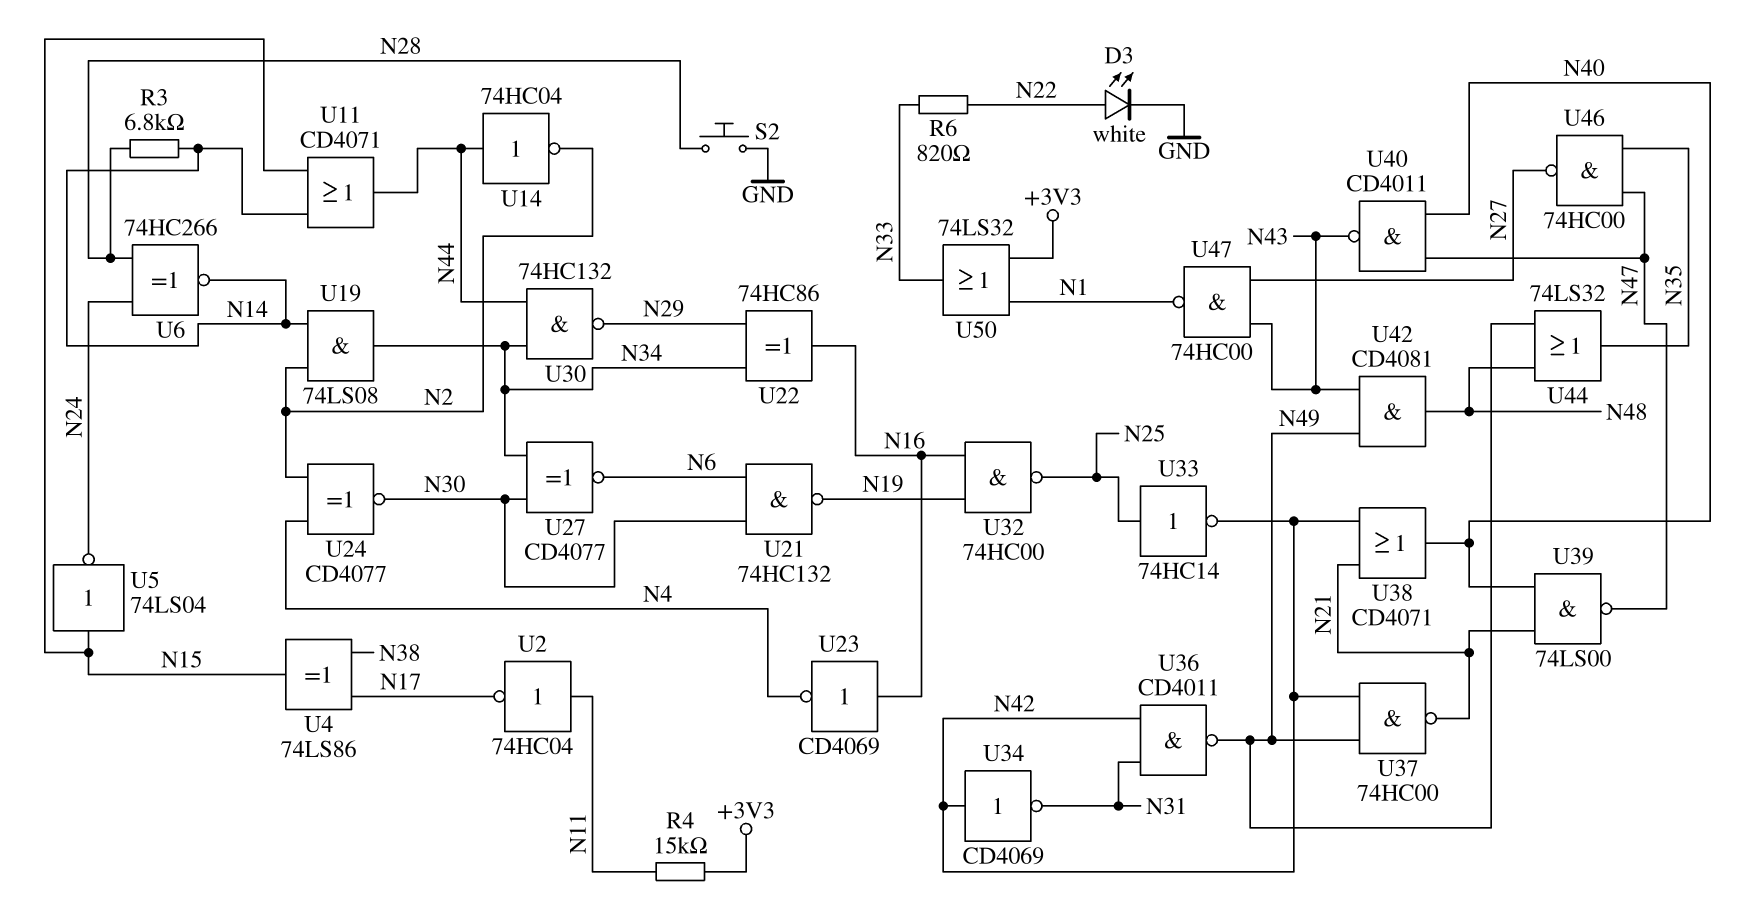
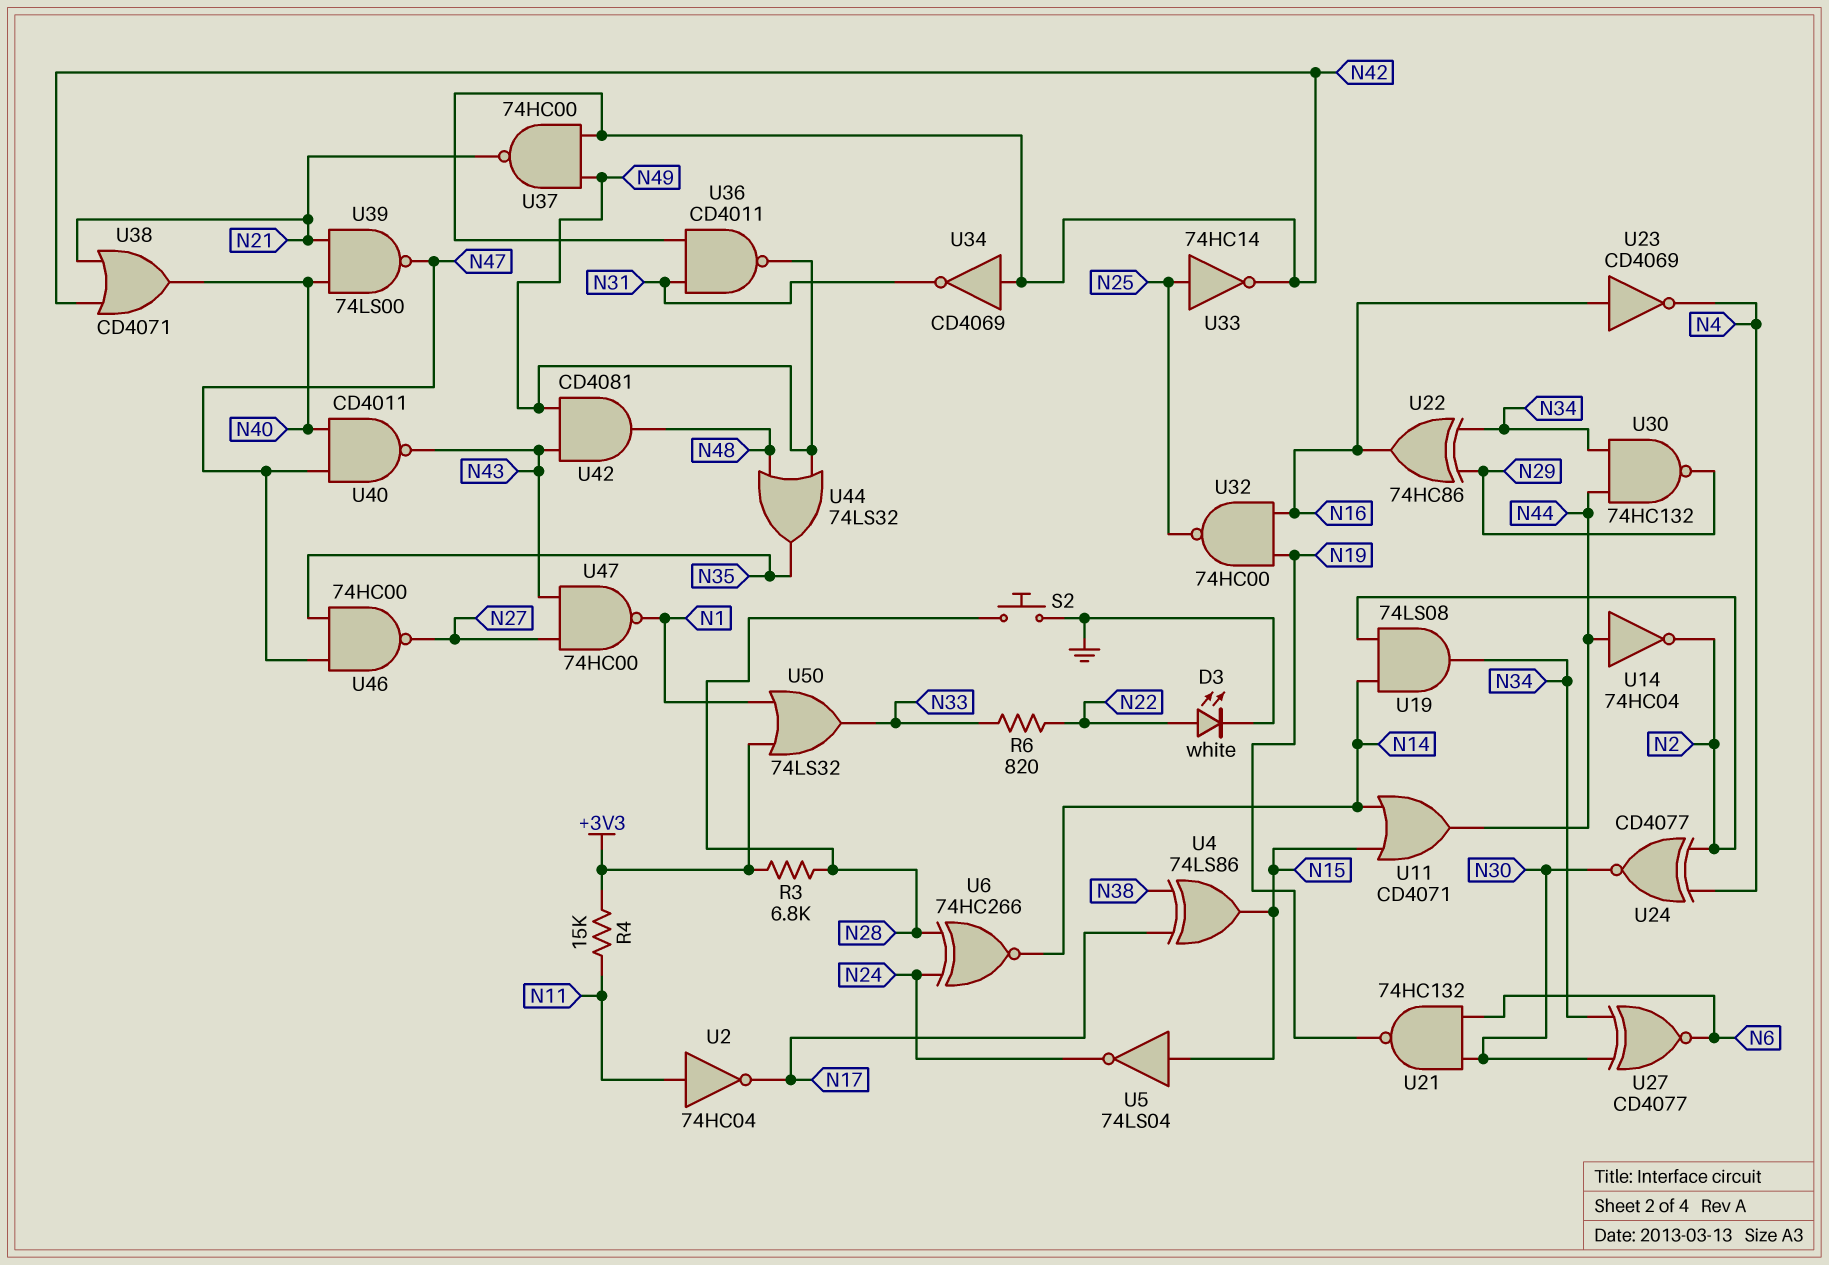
R3: 6.8k (N14, N28) -> 6.8k (+3V3, N28)

